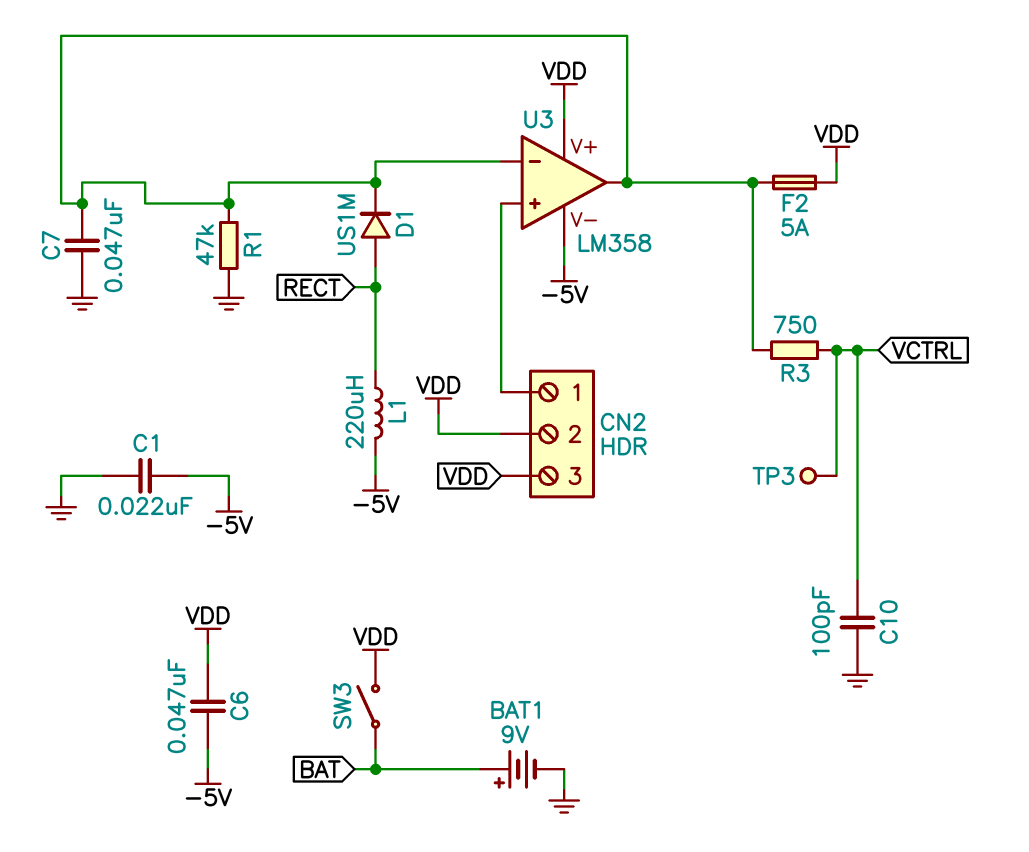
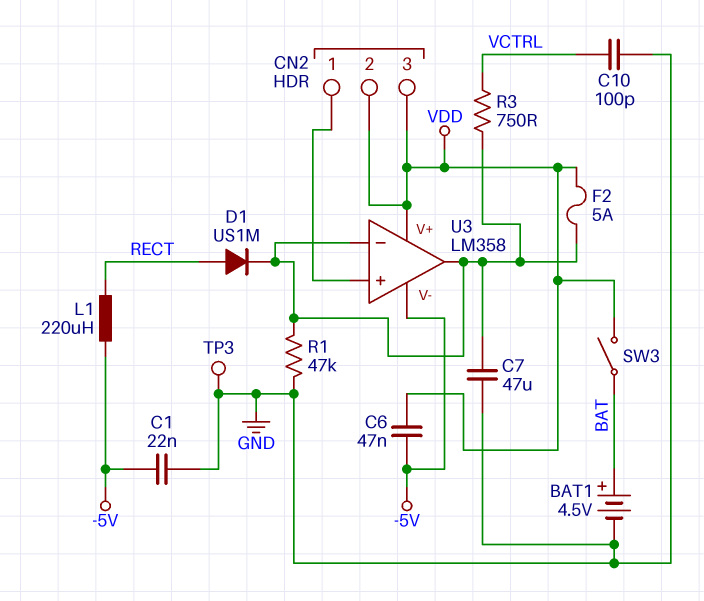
BAT1: 9V (plus BAT, minus GND) -> 4.5V (plus BAT, minus GND)
C7: 47nF (GND, U3/in-) -> 47uF (GND, U3/in-)
TP3: test point (VCTRL) -> test point (GND)

